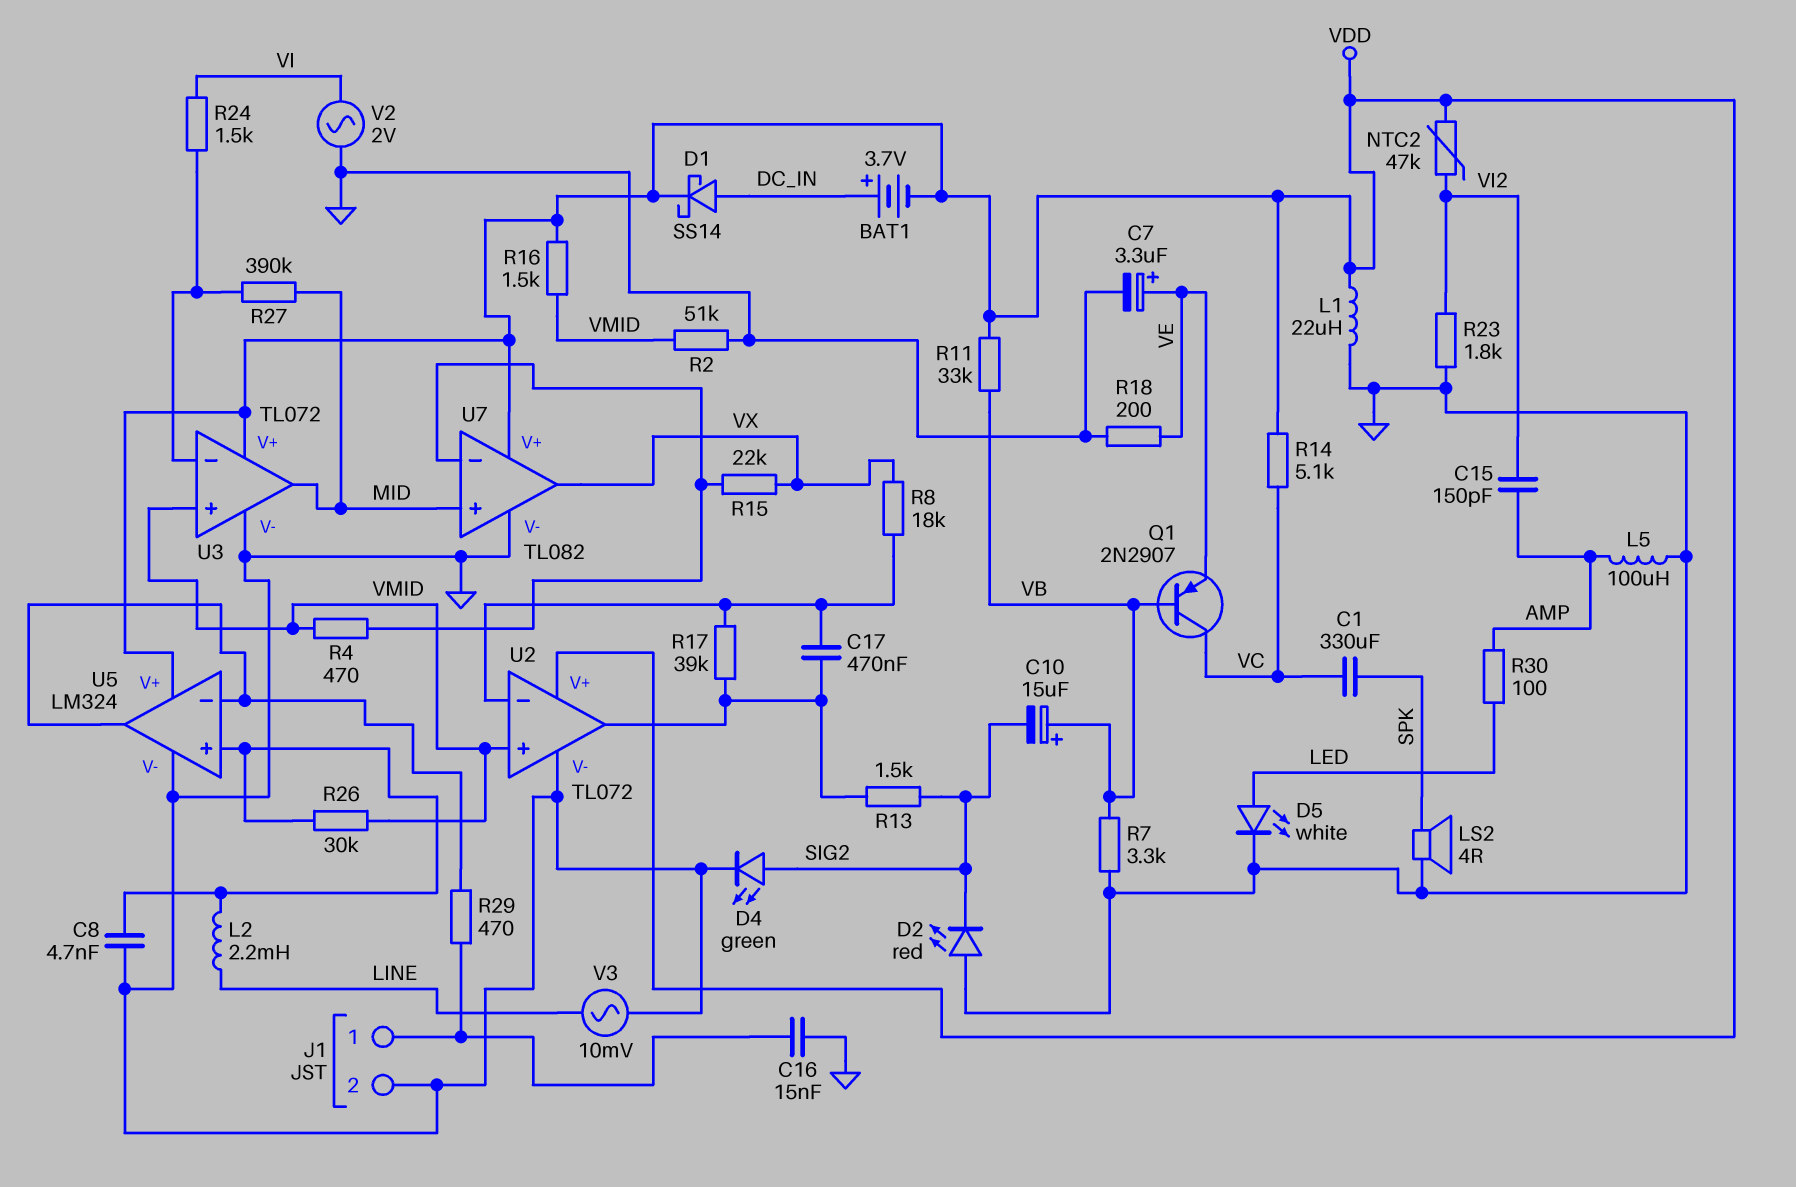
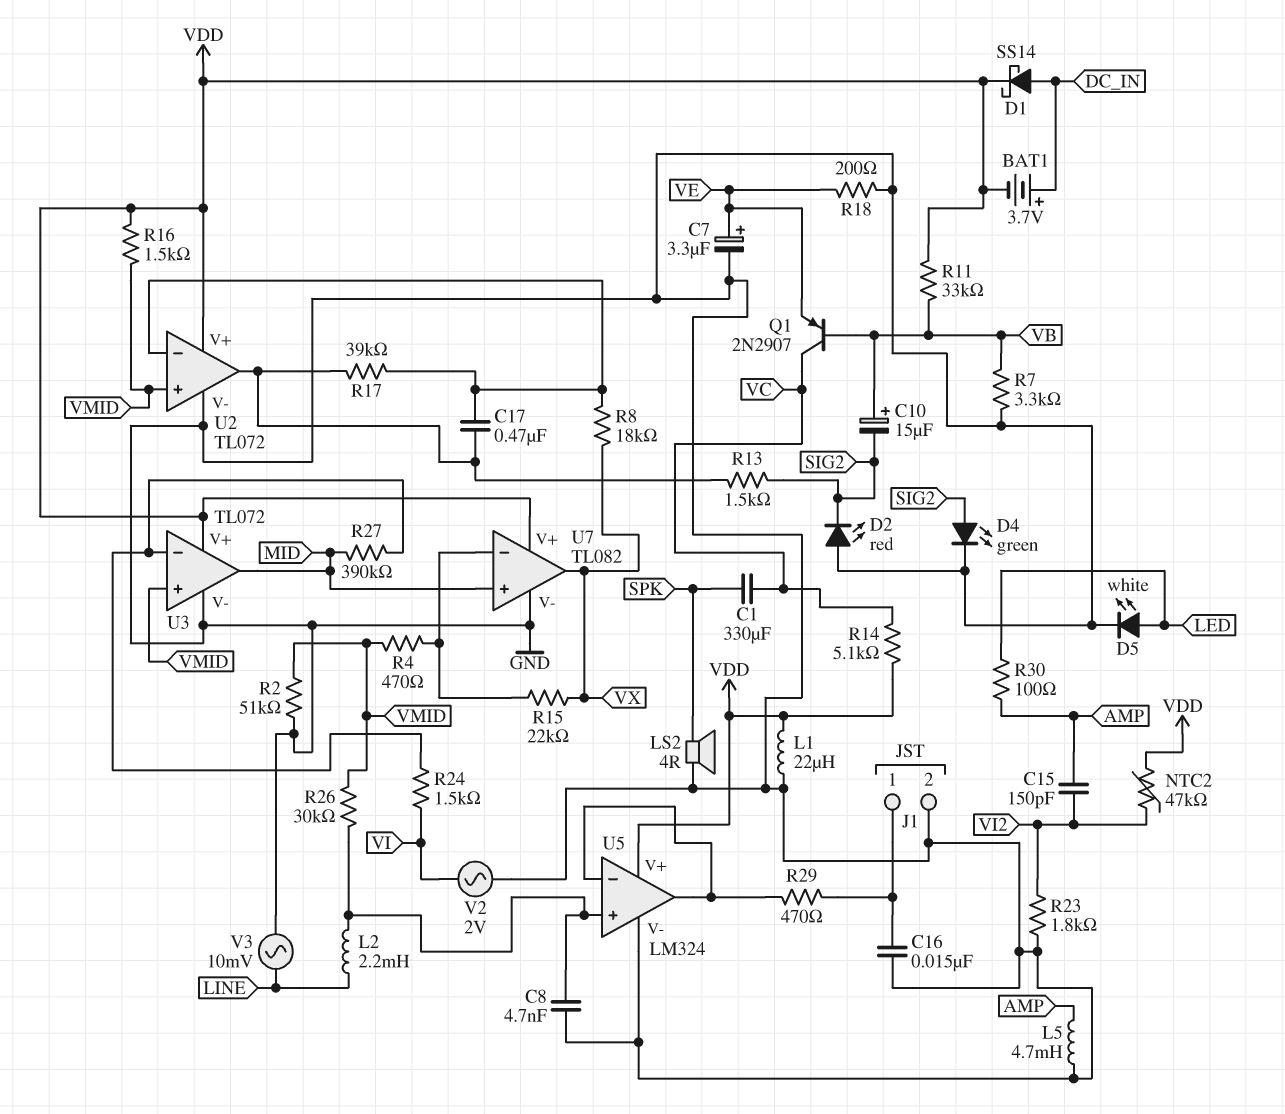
L5: 100uH (AMP, GND) -> 4.7mH (AMP, GND)

